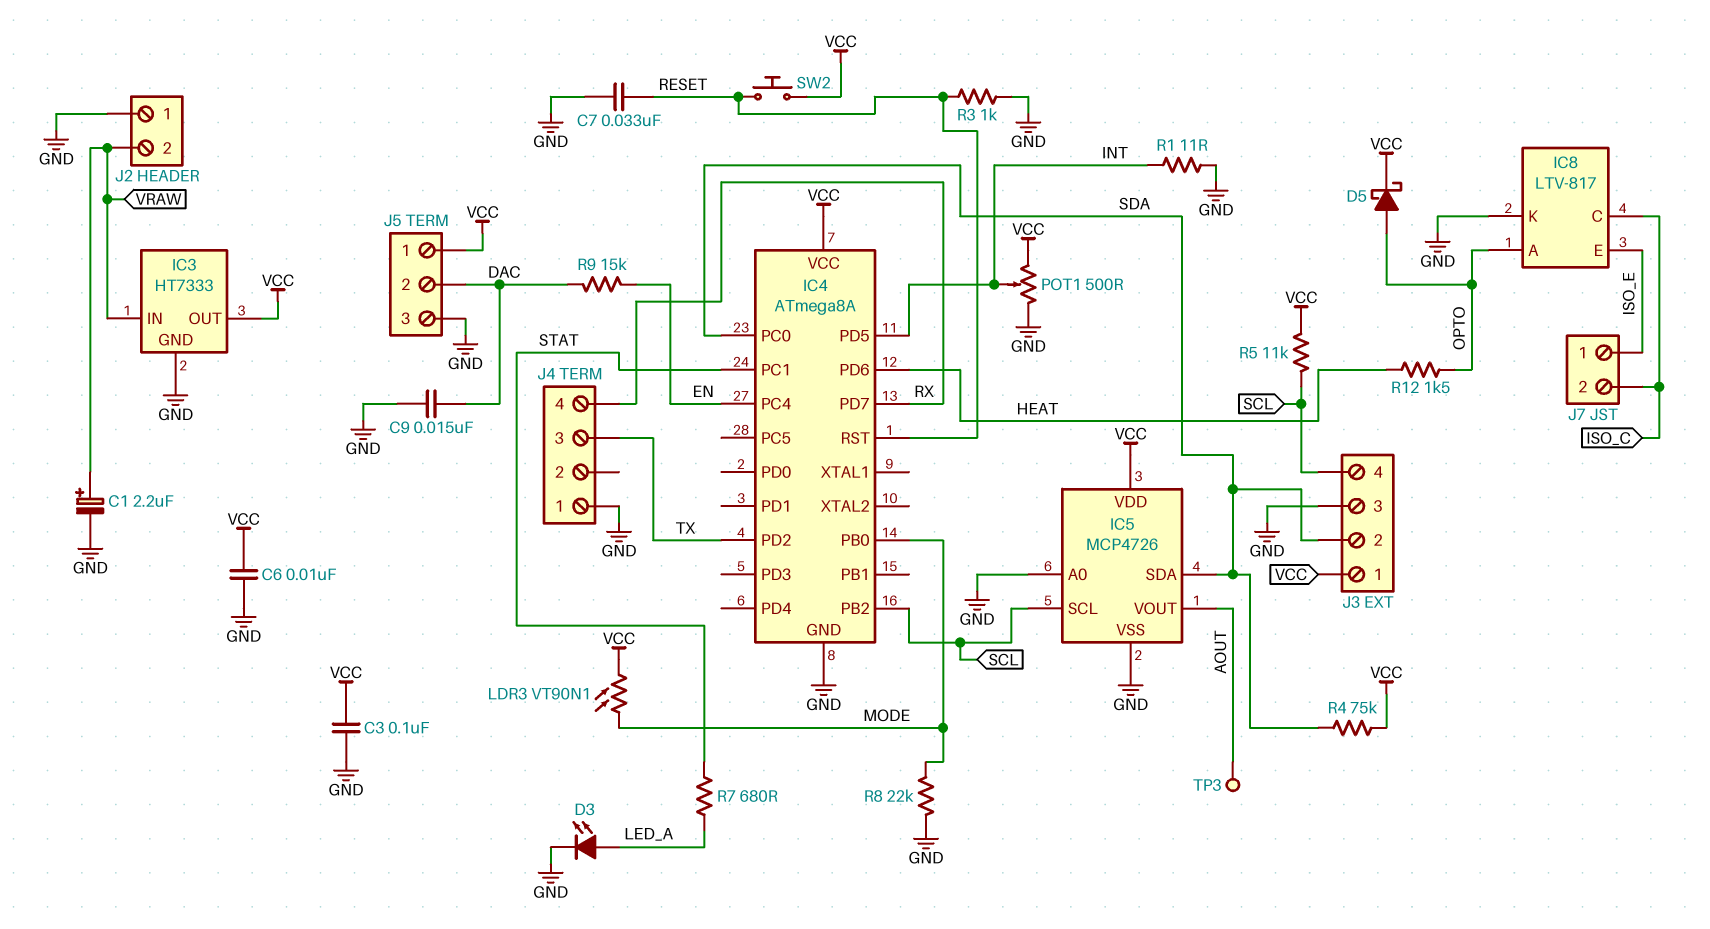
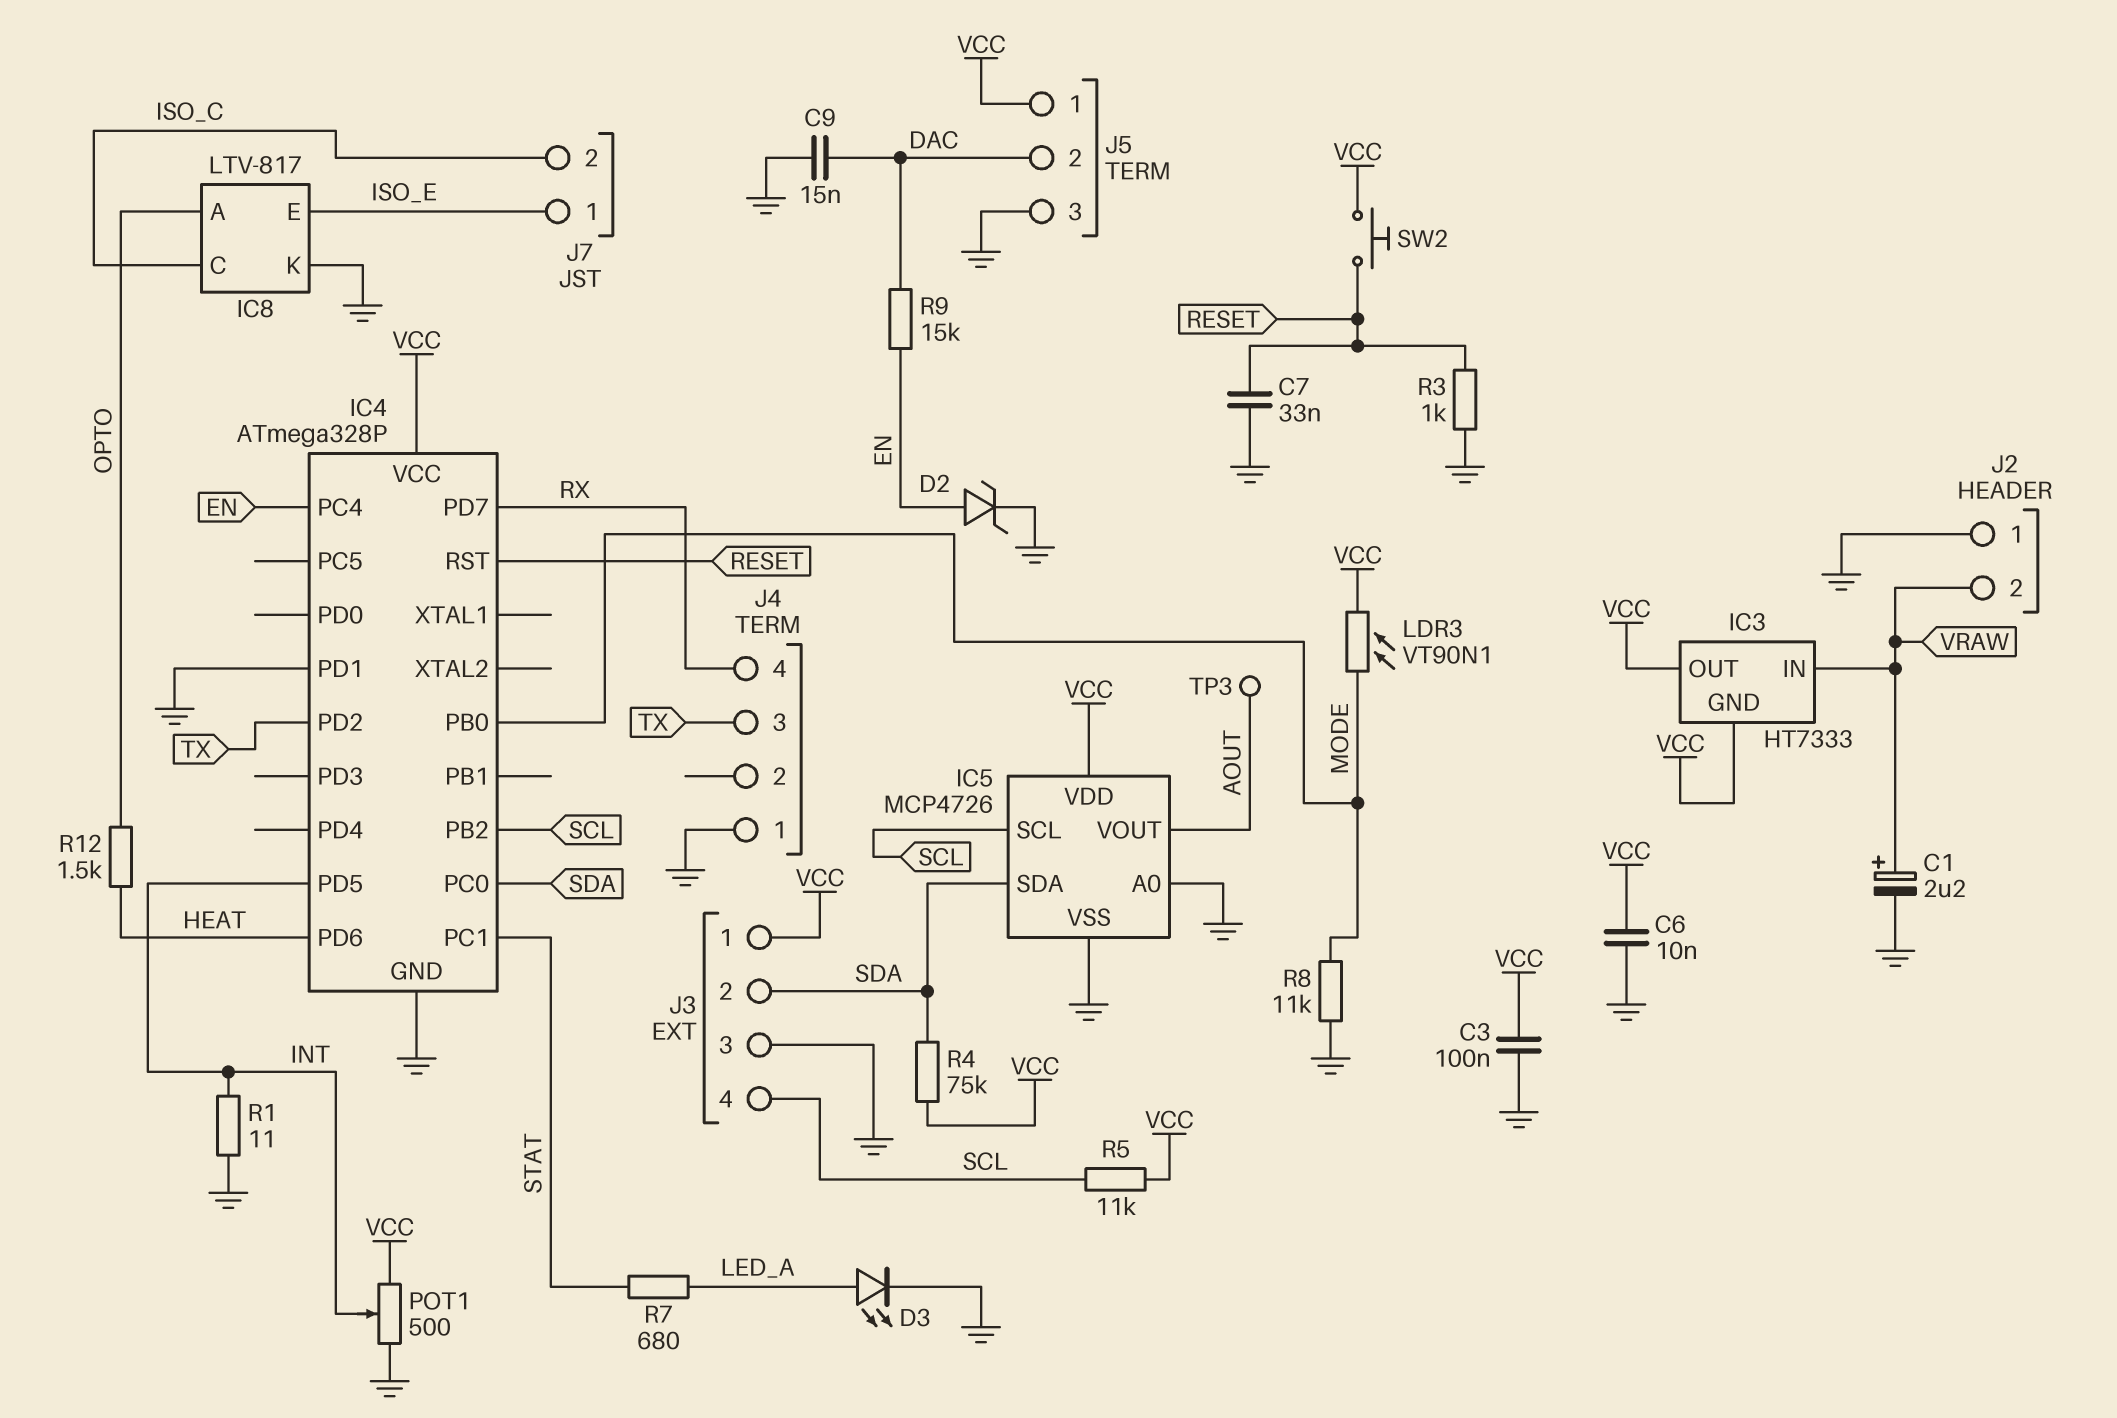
D2: none -> zener (A EN, K GND)
D5: schottky (A OPTO, K VCC) -> none
IC3 pin GND: GND -> VCC
IC4: ATmega8A -> ATmega328P
IC4 pin PD1: none -> GND
R8: 22k (GND, MODE) -> 11k (GND, MODE)

